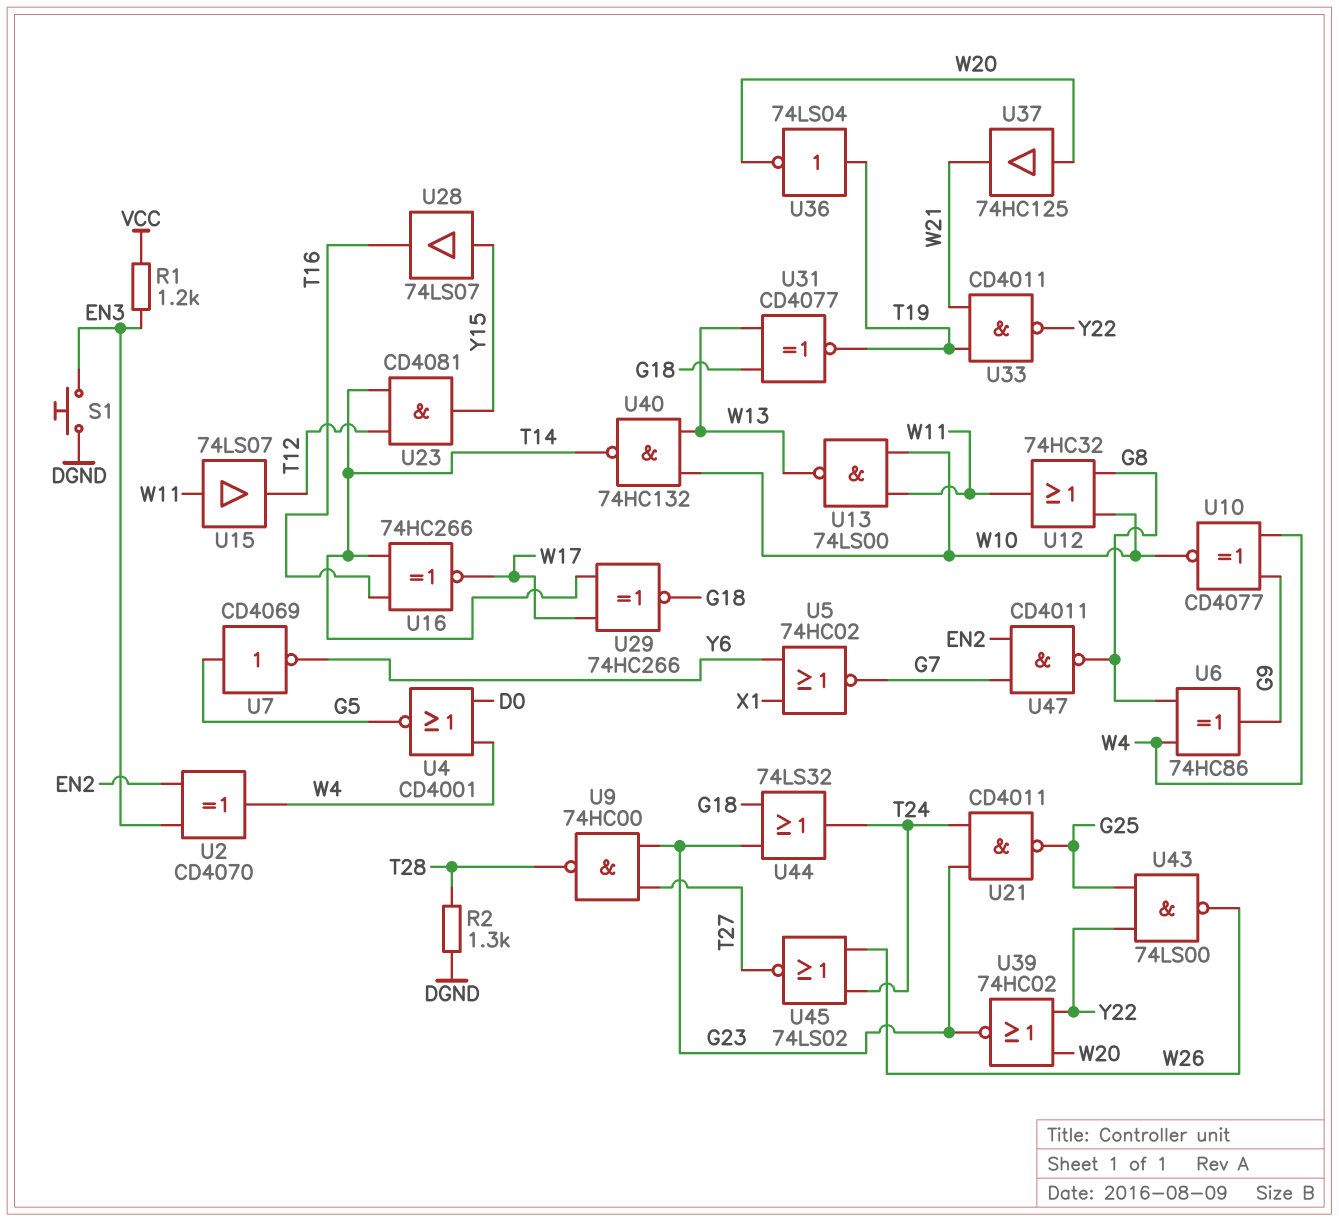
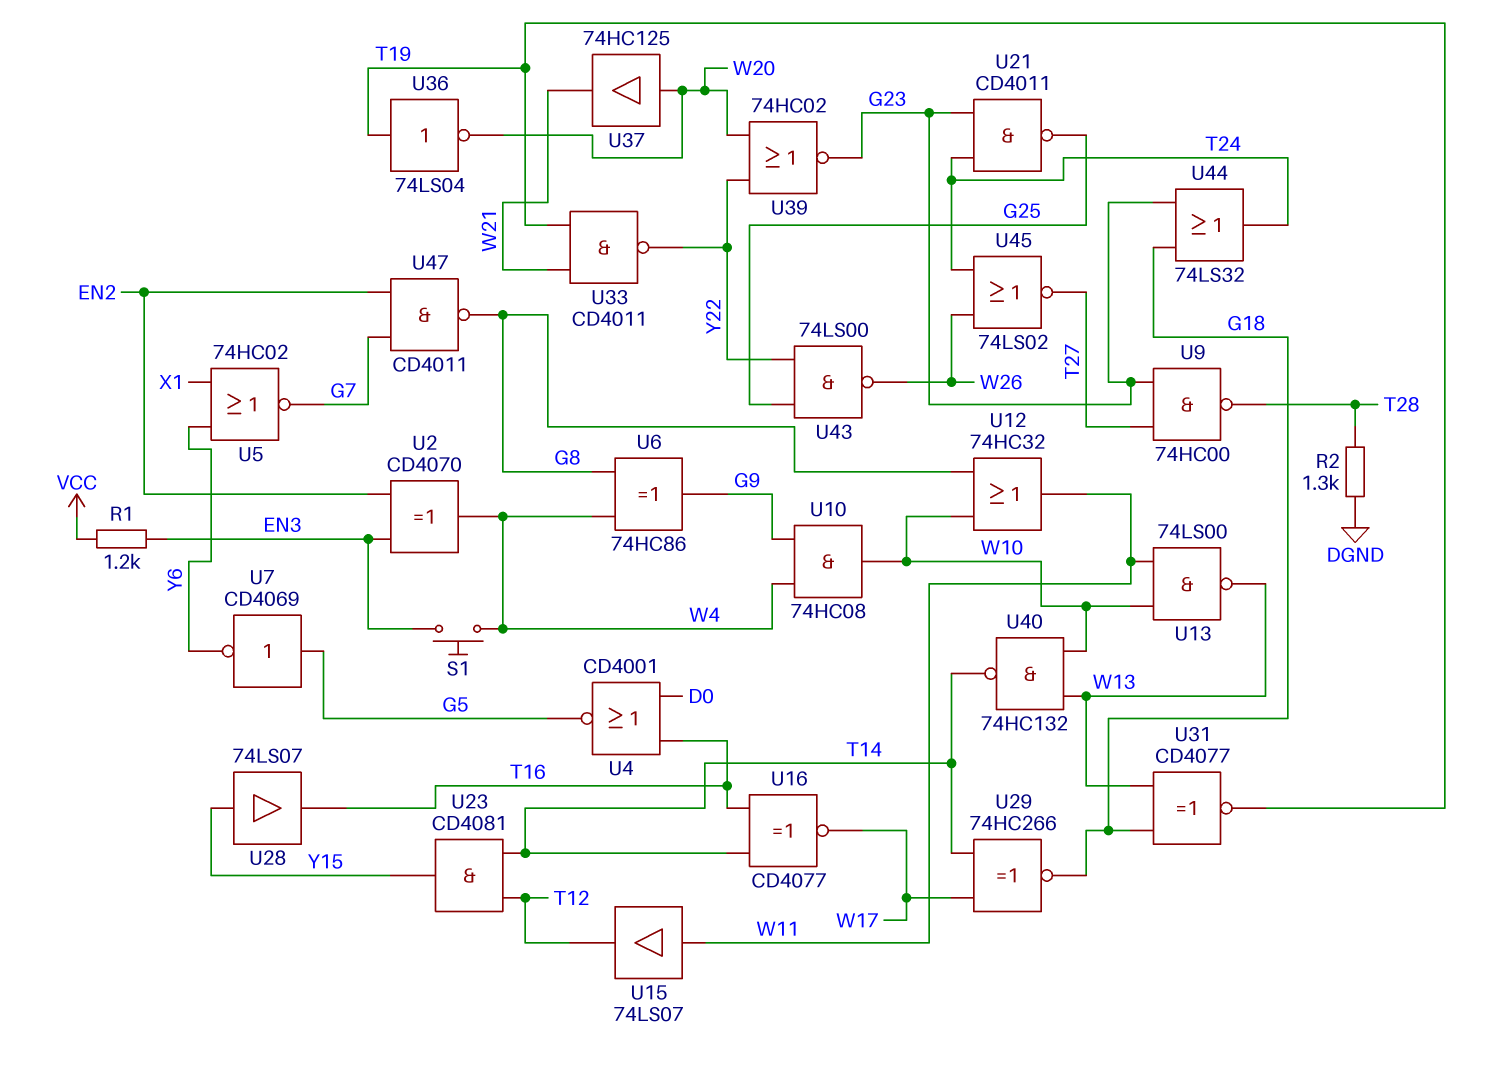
S1: button (DGND, EN3) -> button (EN3, W4)
U4: NOR CD4001 (in D0, in W4, out G5) -> NOR CD4001 (in D0, in T16, out G5)
U10: XNOR CD4077 (in G9, in W4, out W10) -> AND 74HC08 (in G9, in W4, out W10)
U16: XNOR 74HC266 (in T14, in T16, out W17) -> XNOR CD4077 (in T14, in T16, out W17)

